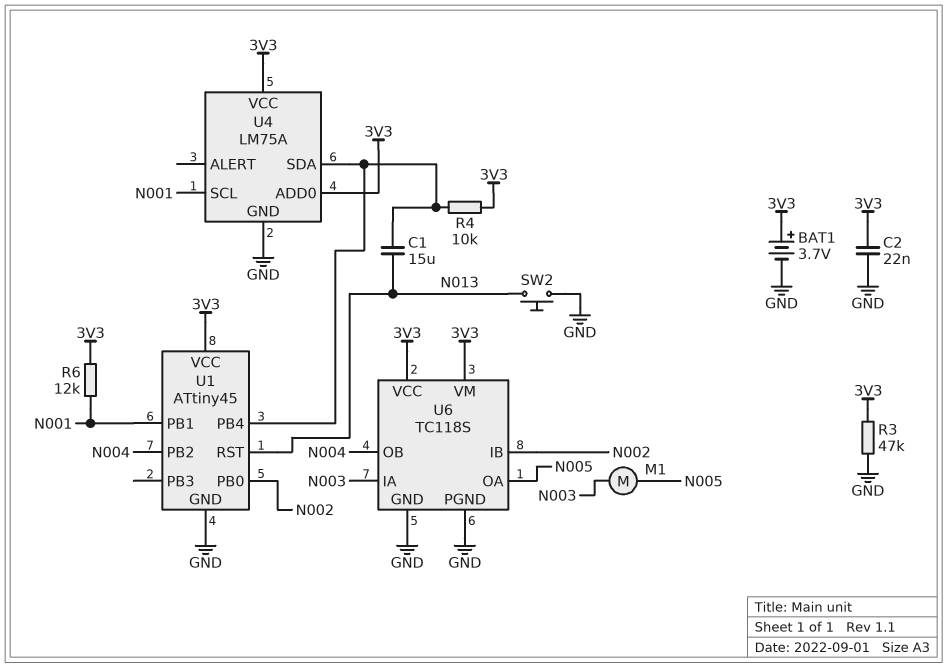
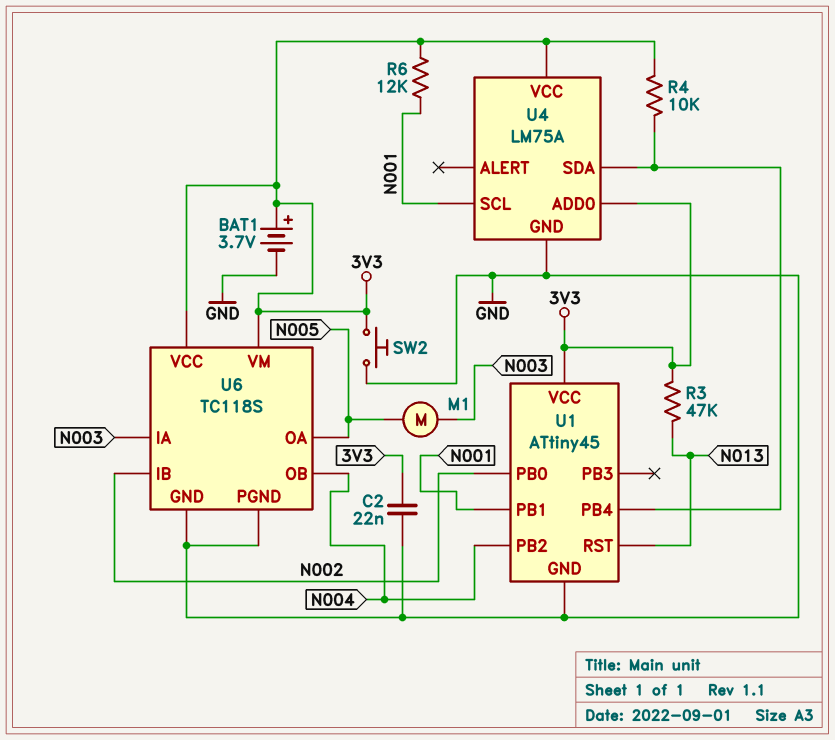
C1: 15uF (N013, U1/PB4) -> none
R3: 47k (3V3, GND) -> 47k (3V3, N013)
SW2: button (GND, N013) -> button (3V3, GND)

